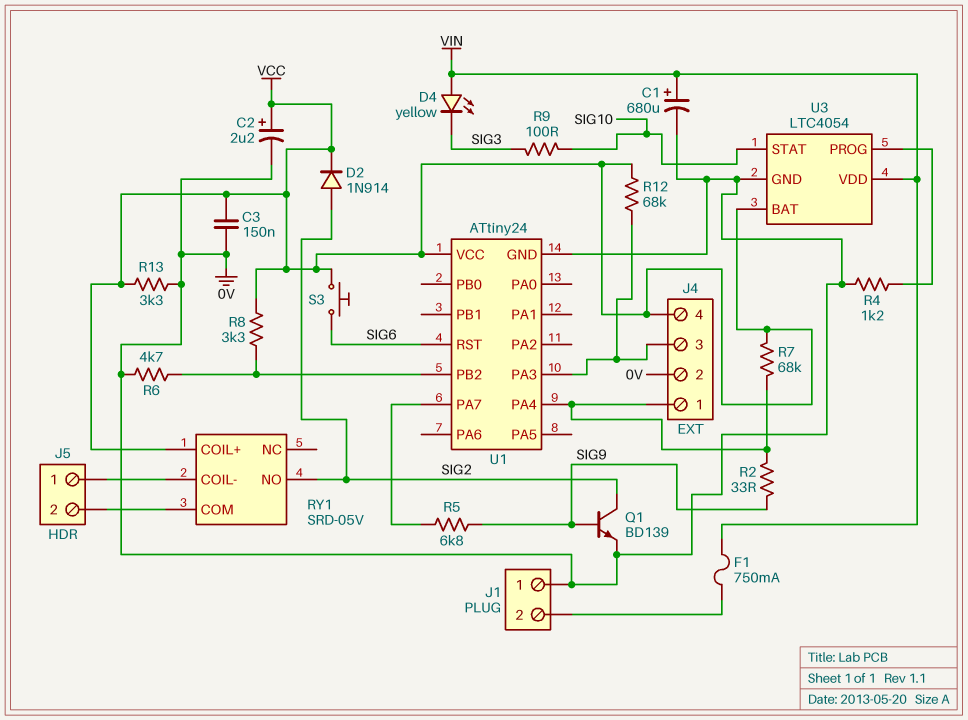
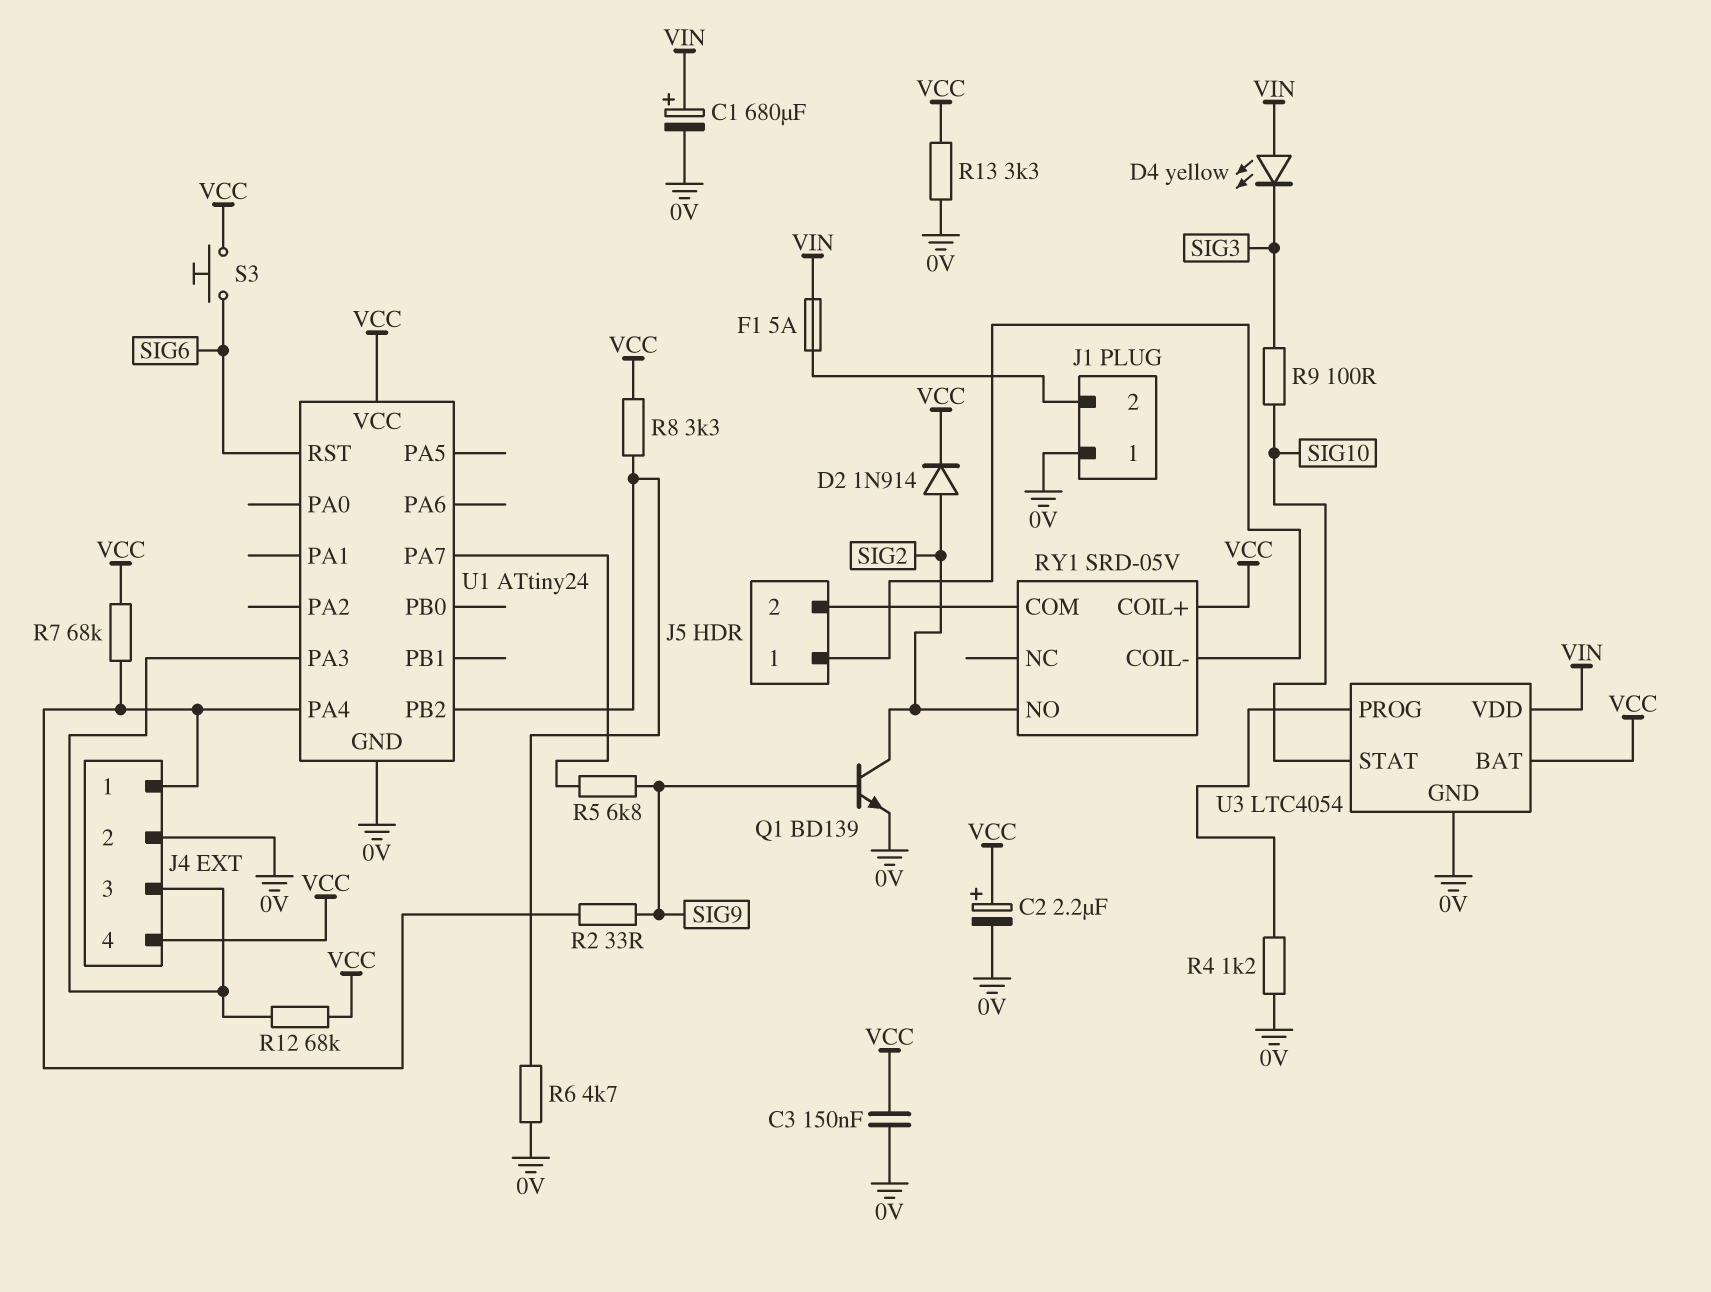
F1: 750mA (J1/2, VIN) -> 5A (J1/2, VIN)

